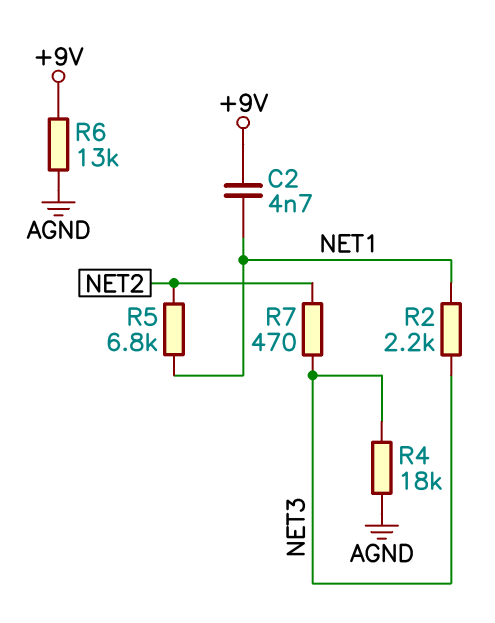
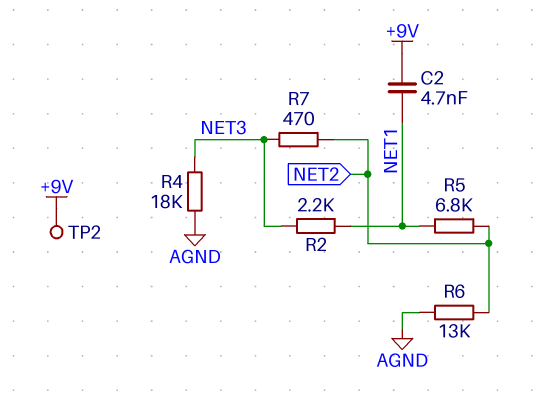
R6: 13k (+9V, AGND) -> 13k (AGND, NET2)
TP2: none -> test point (+9V)

